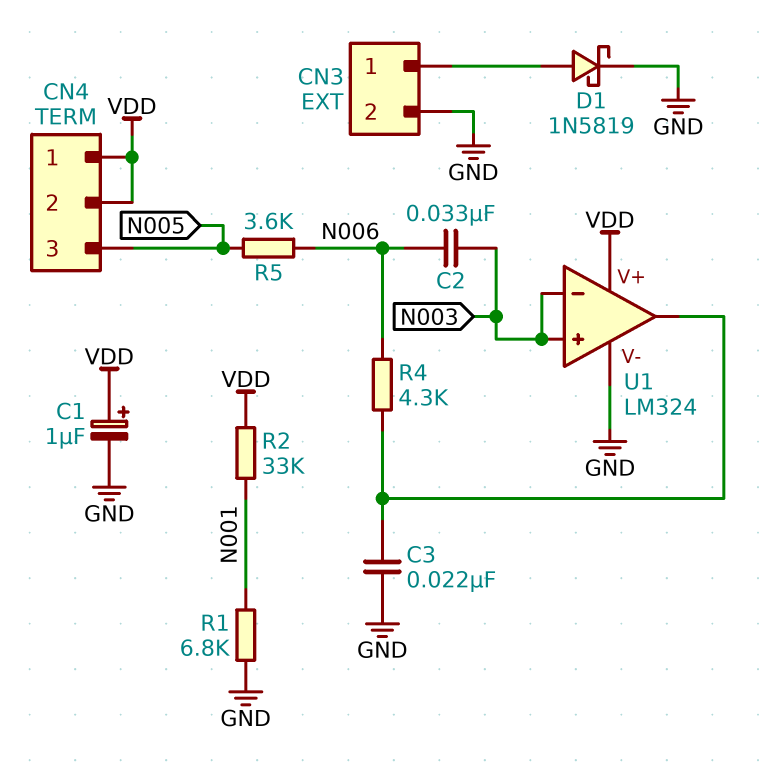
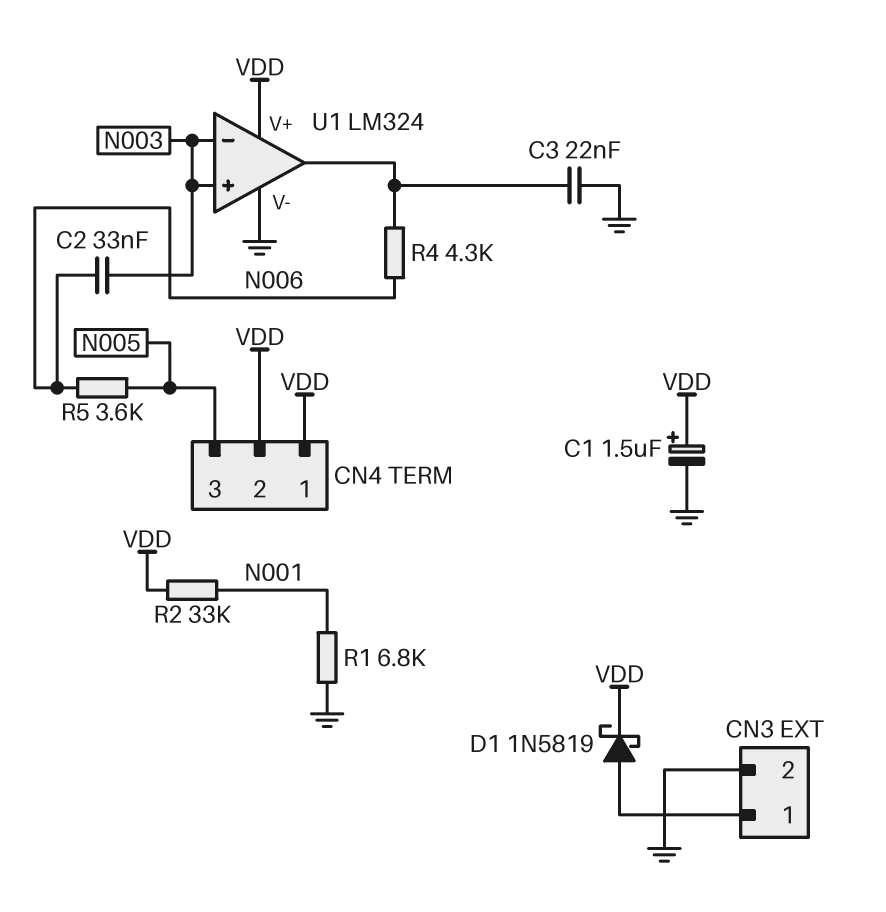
C1: 1uF (plus VDD, minus GND) -> 1.5uF (plus VDD, minus GND)
D1: schottky 1N5819 (A CN3/1, K GND) -> schottky 1N5819 (A CN3/1, K VDD)

